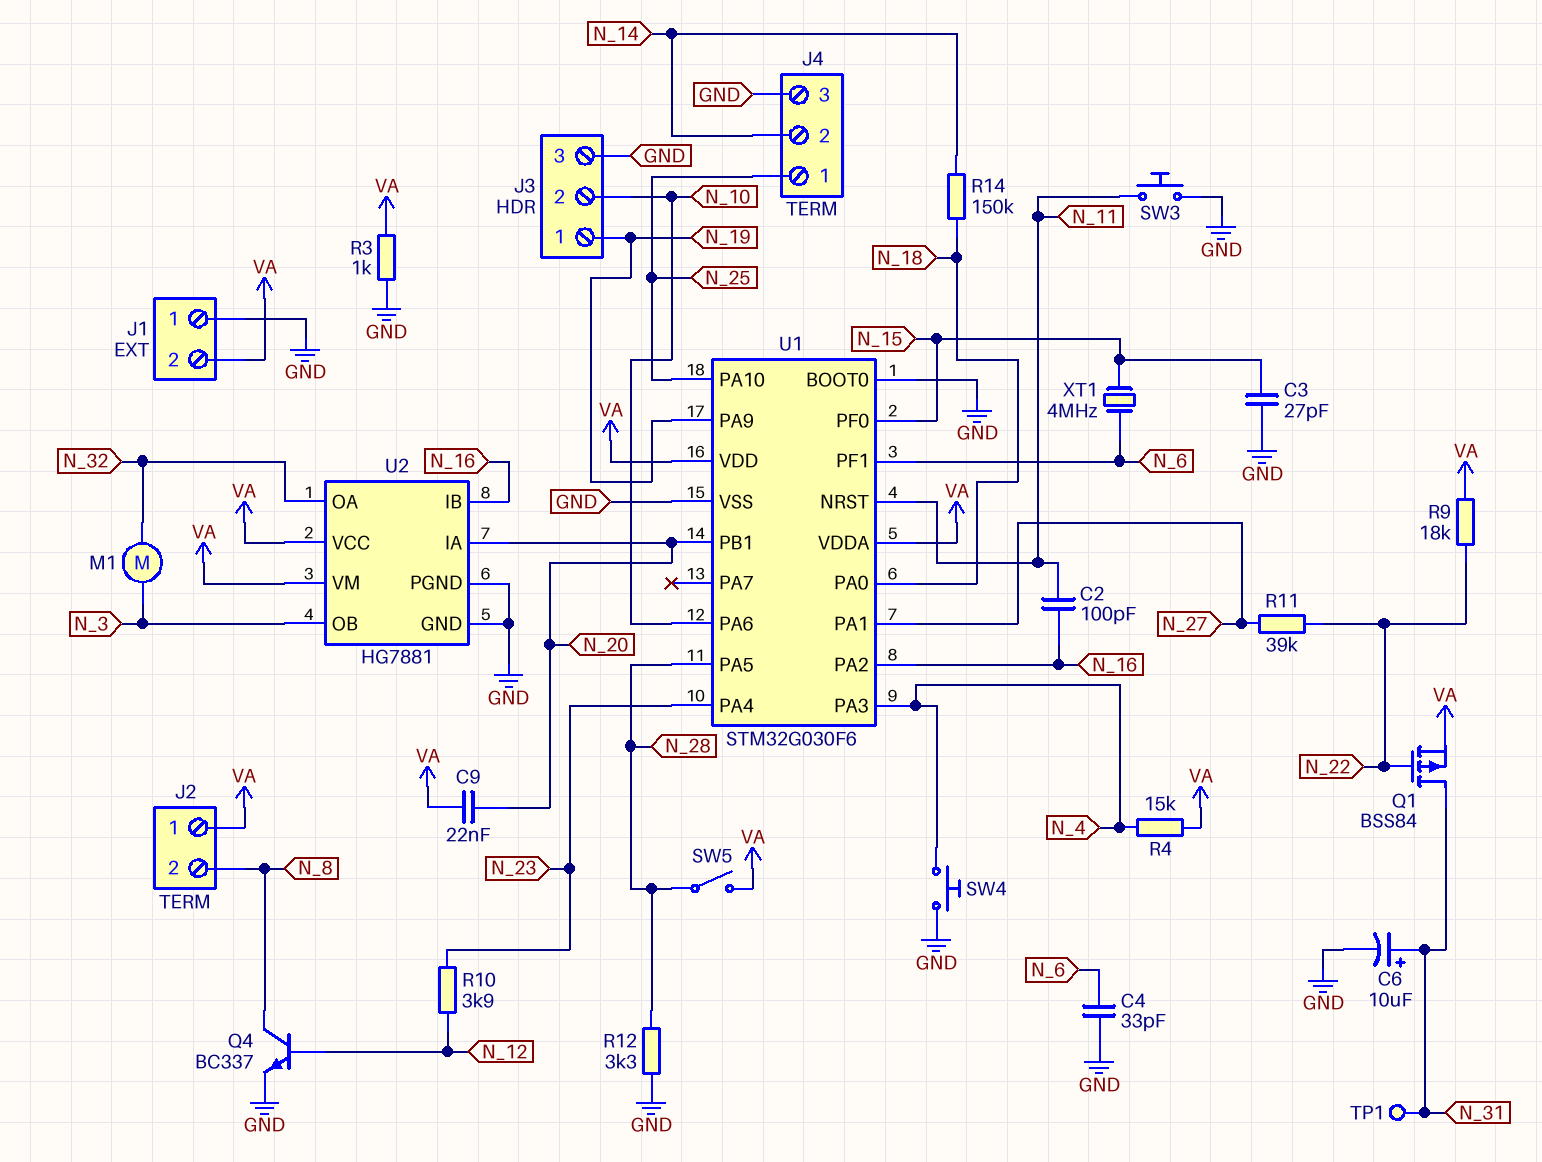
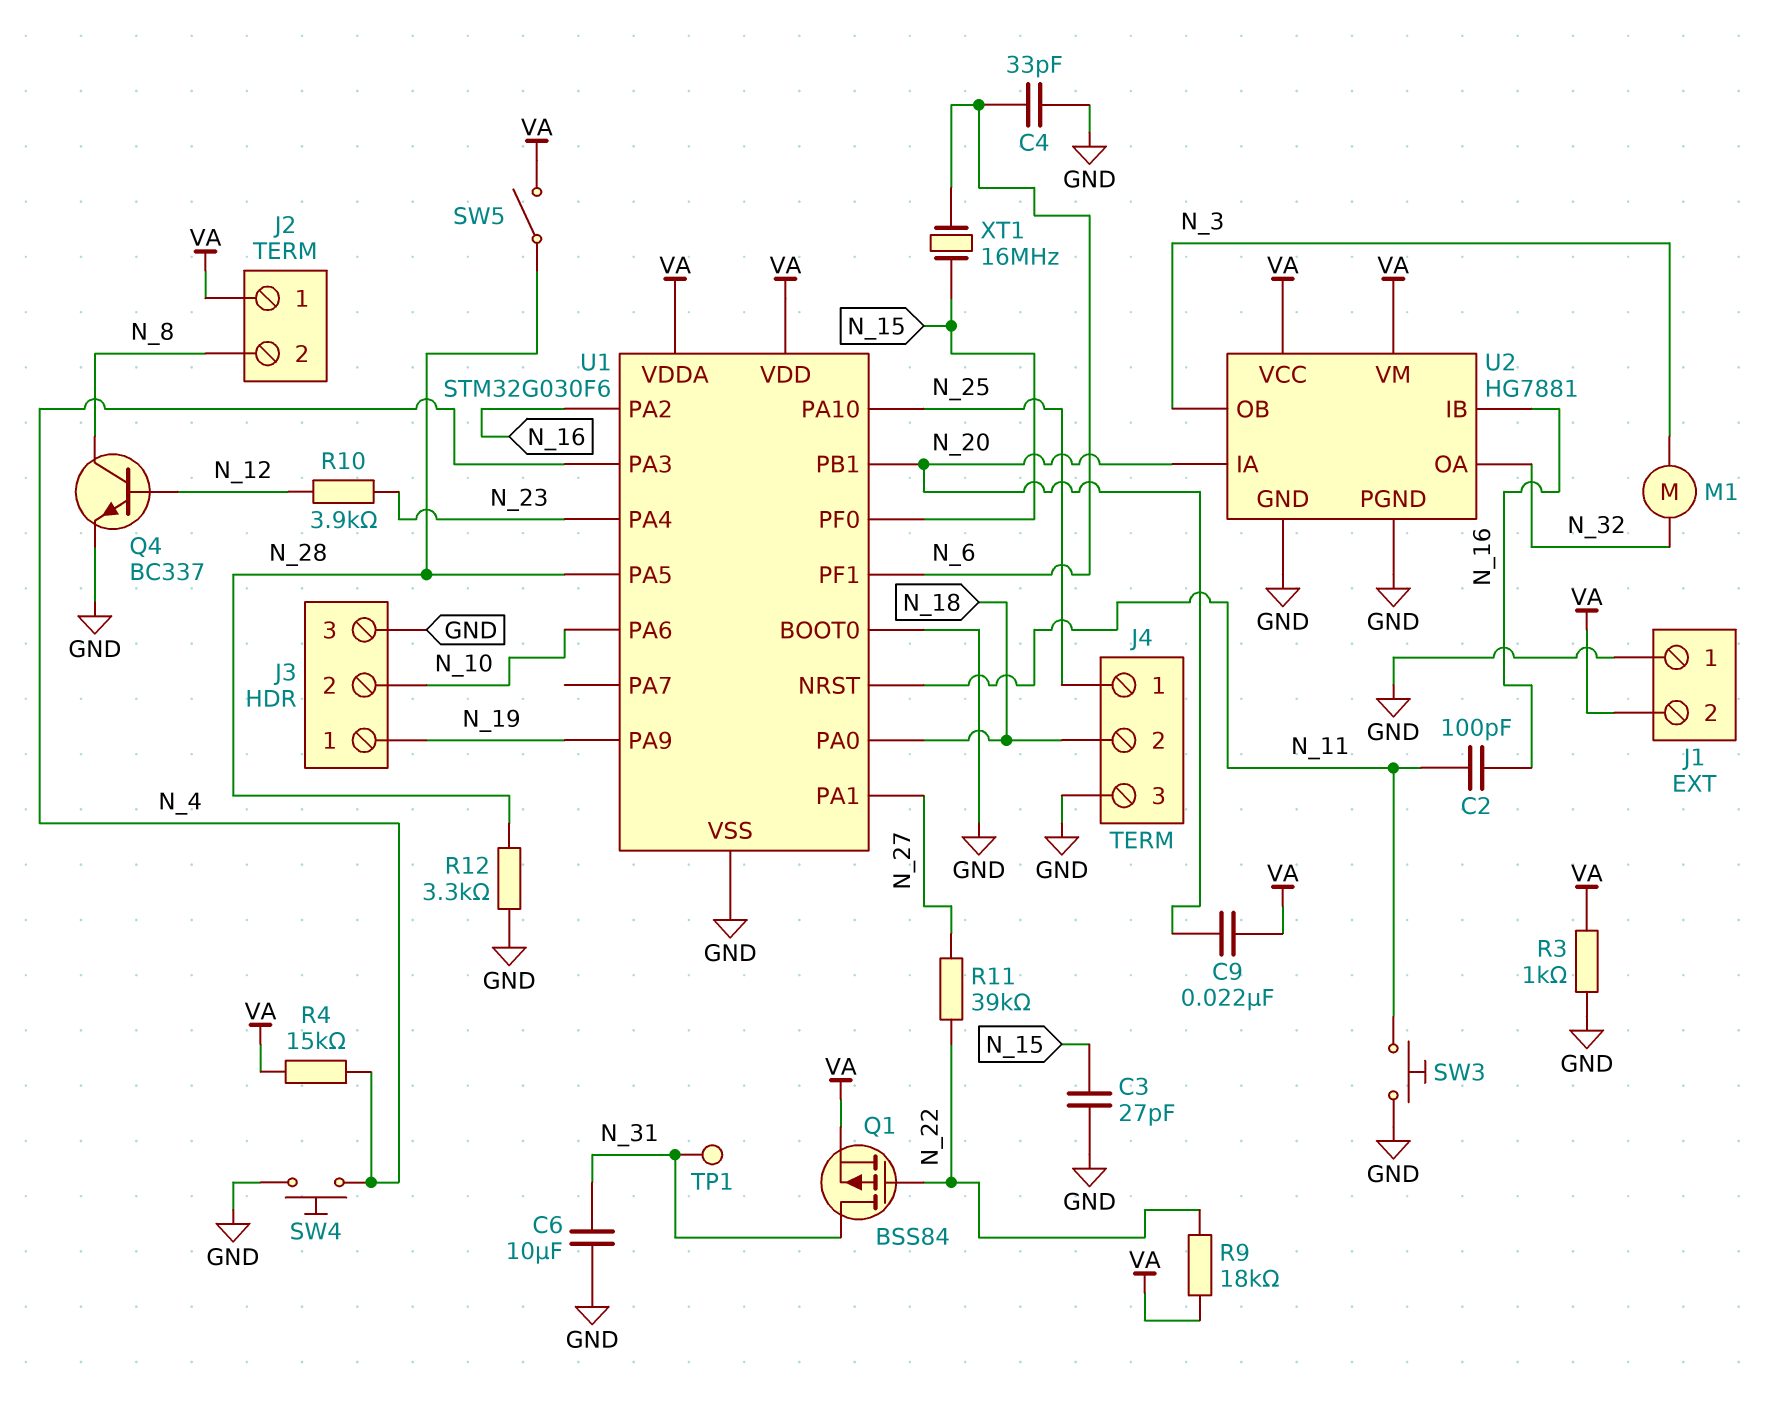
C6: 10uF (plus N_31, minus GND) -> 10uF (GND, N_31)
J4 pin 2: N_14 -> N_18
R14: 150k (N_14, N_18) -> none
XT1: 4MHz (N_6, N_15) -> 16MHz (N_6, N_15)

